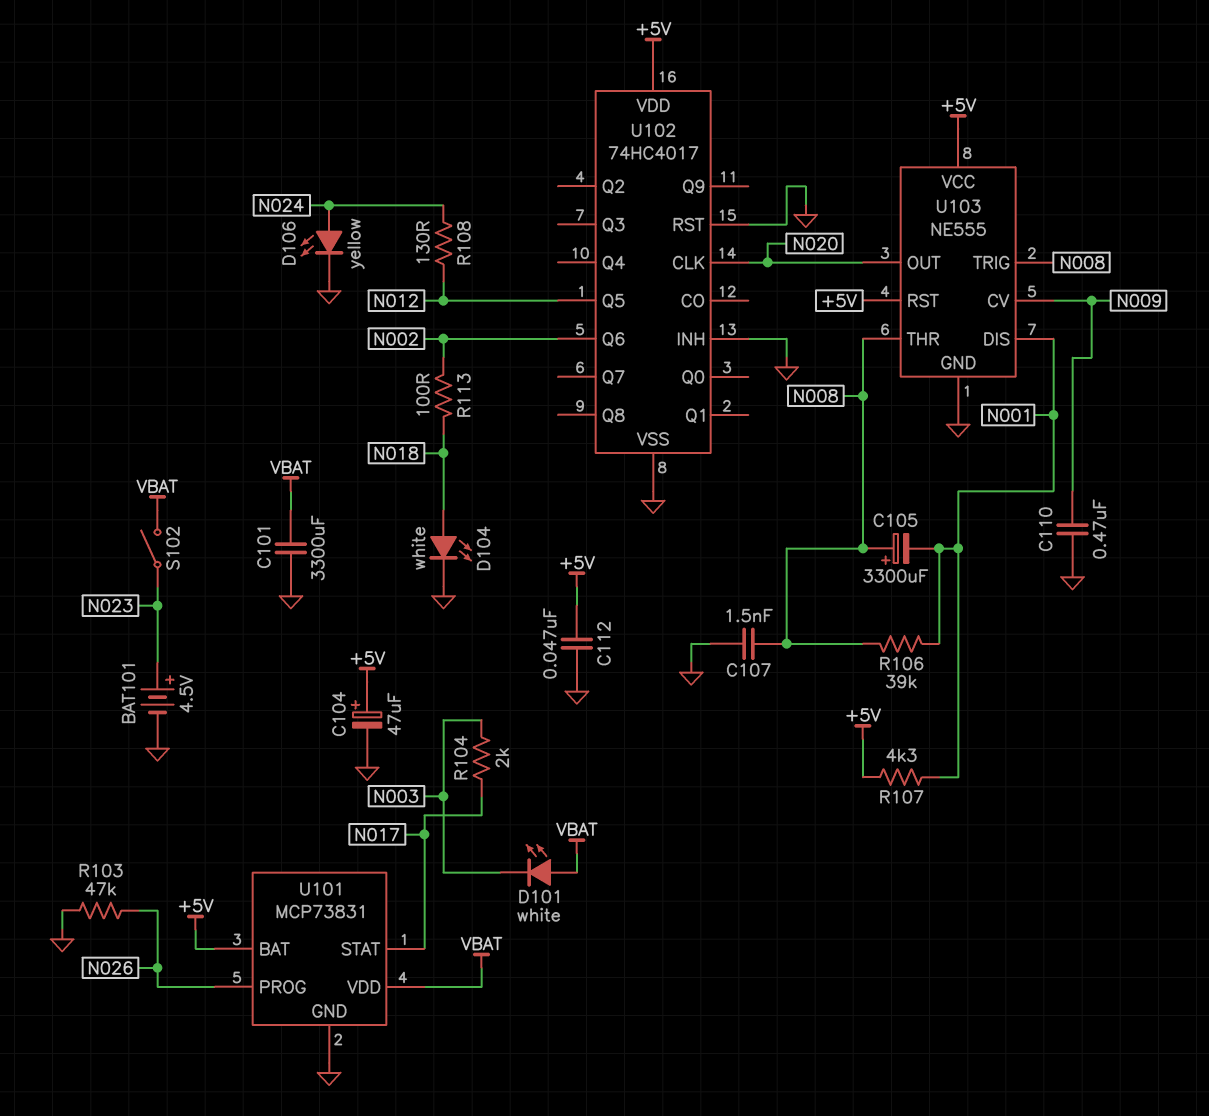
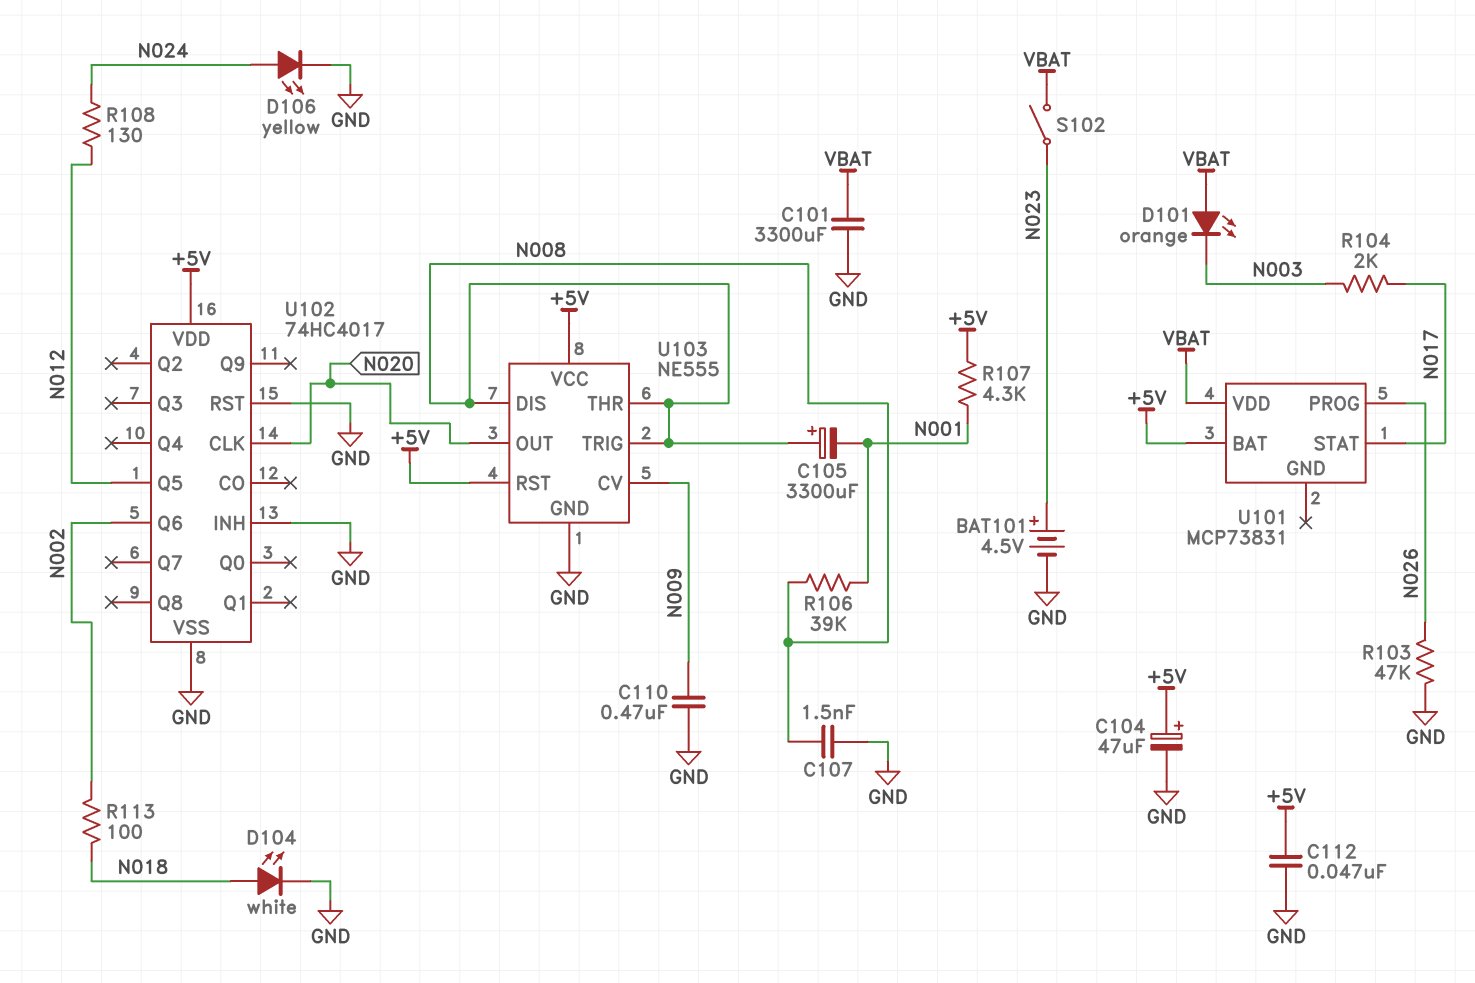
D101: LED white (A VBAT, K N003) -> LED orange (A VBAT, K N003)
U101 pin GND: GND -> none
U103 pin DIS: N001 -> N008

